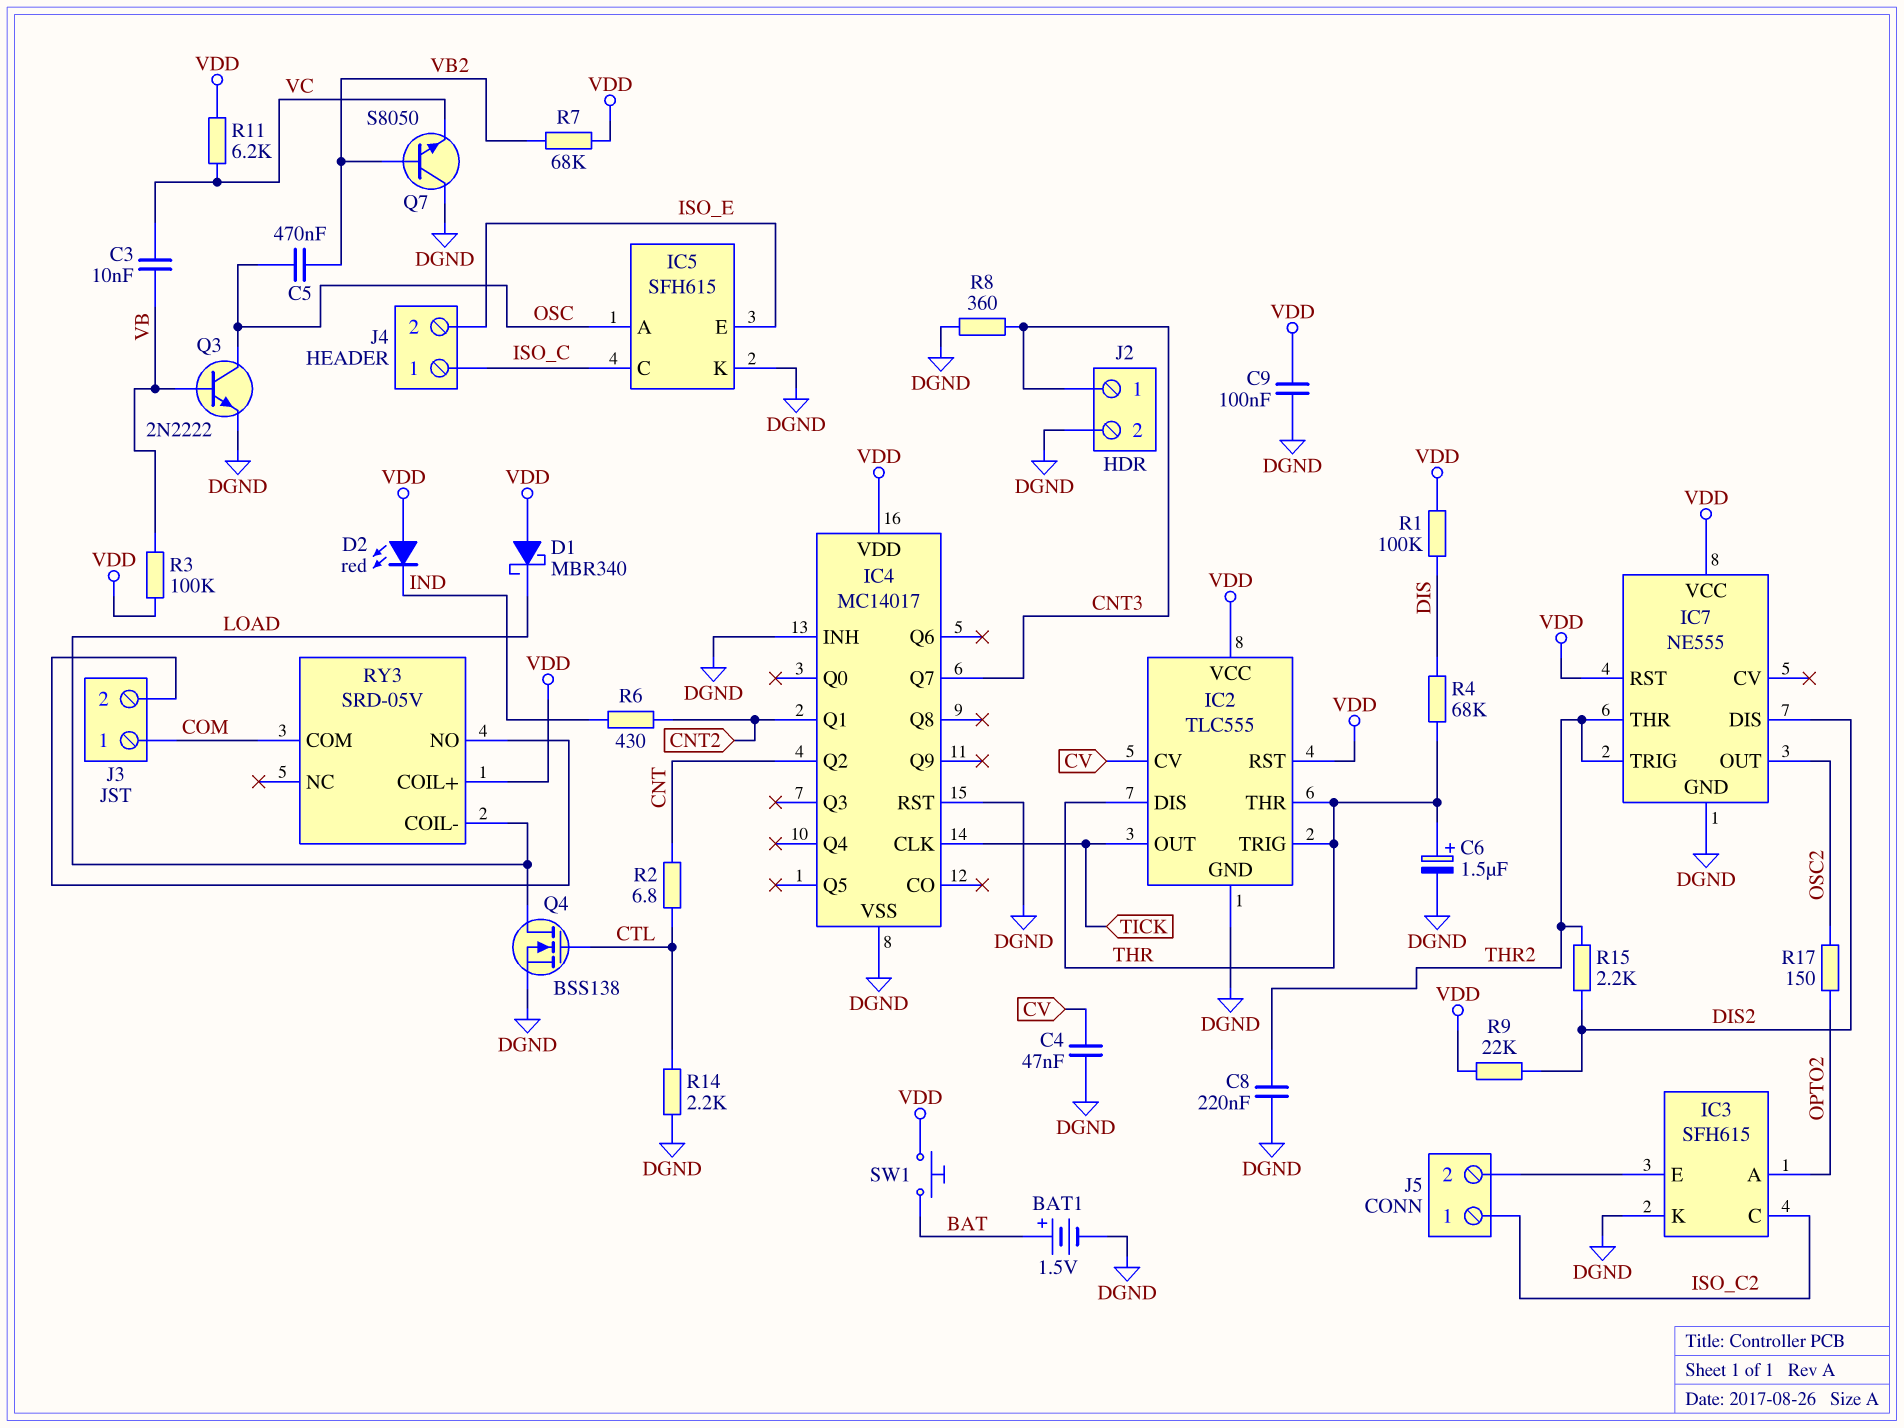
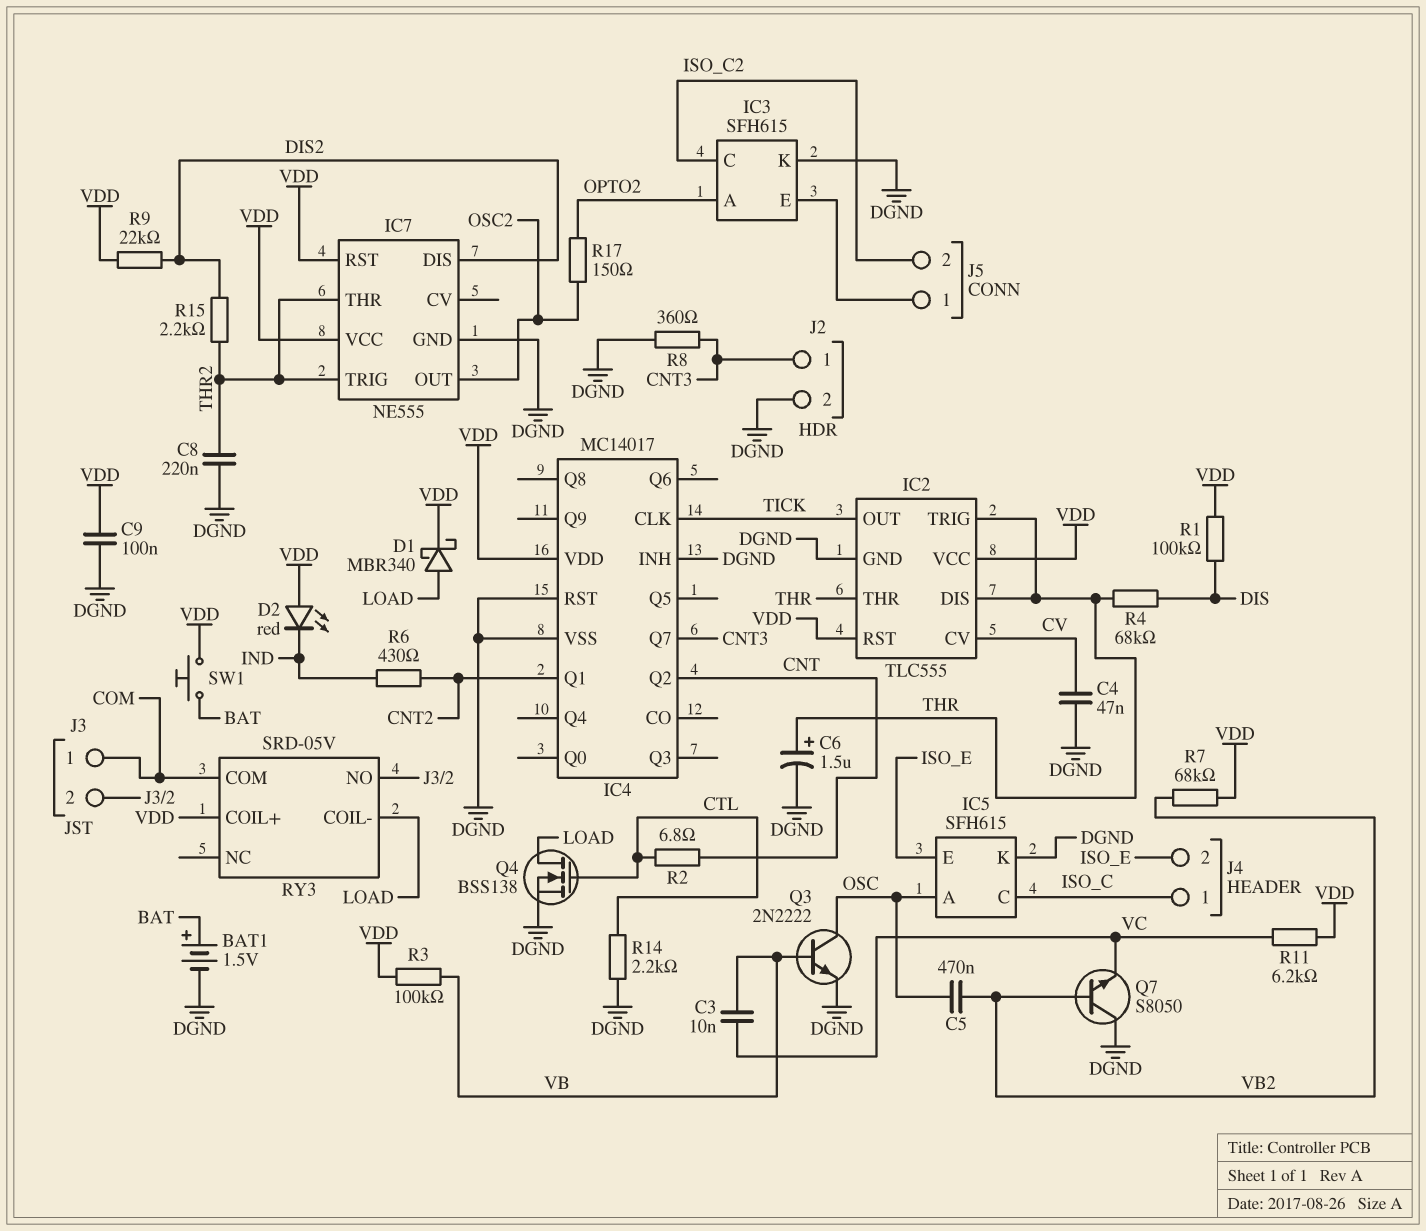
D1: schottky MBR340 (A VDD, K LOAD) -> schottky MBR340 (A LOAD, K VDD)
J5 pin 1: ISO_C2 -> IC3/E
J5 pin 2: IC3/E -> ISO_C2

